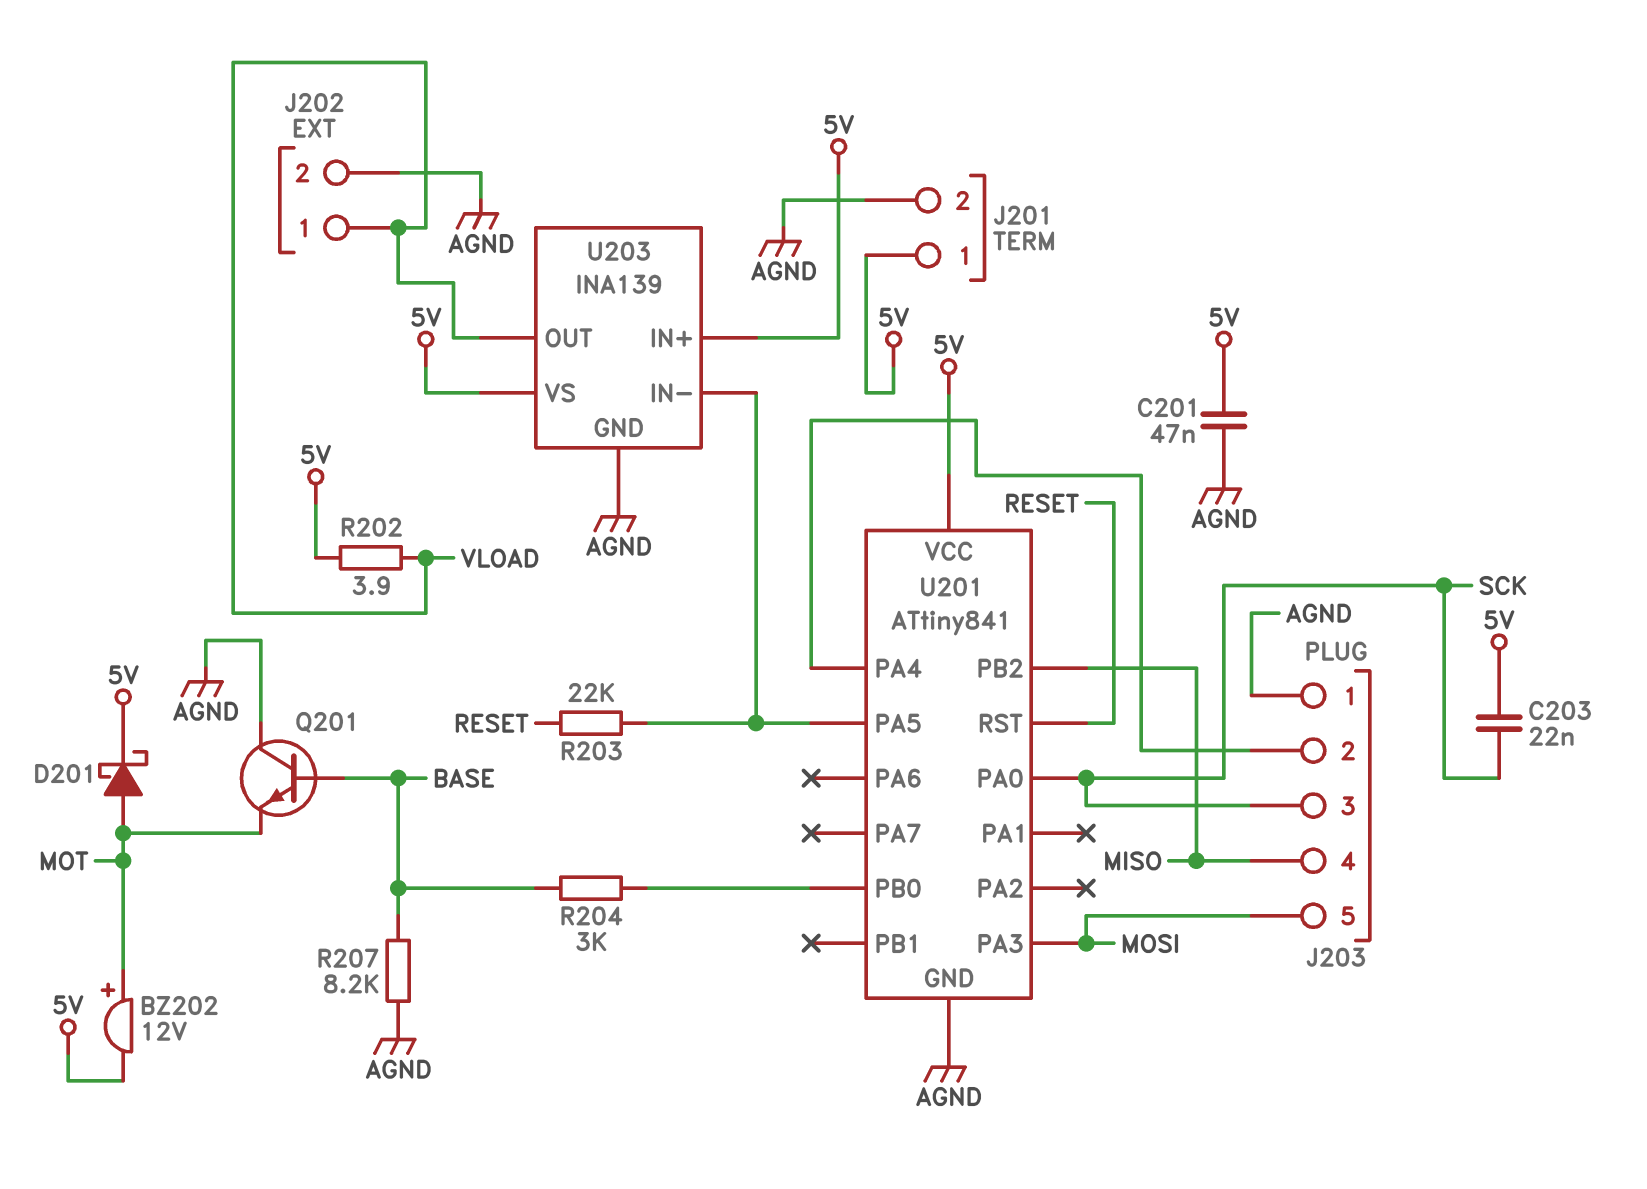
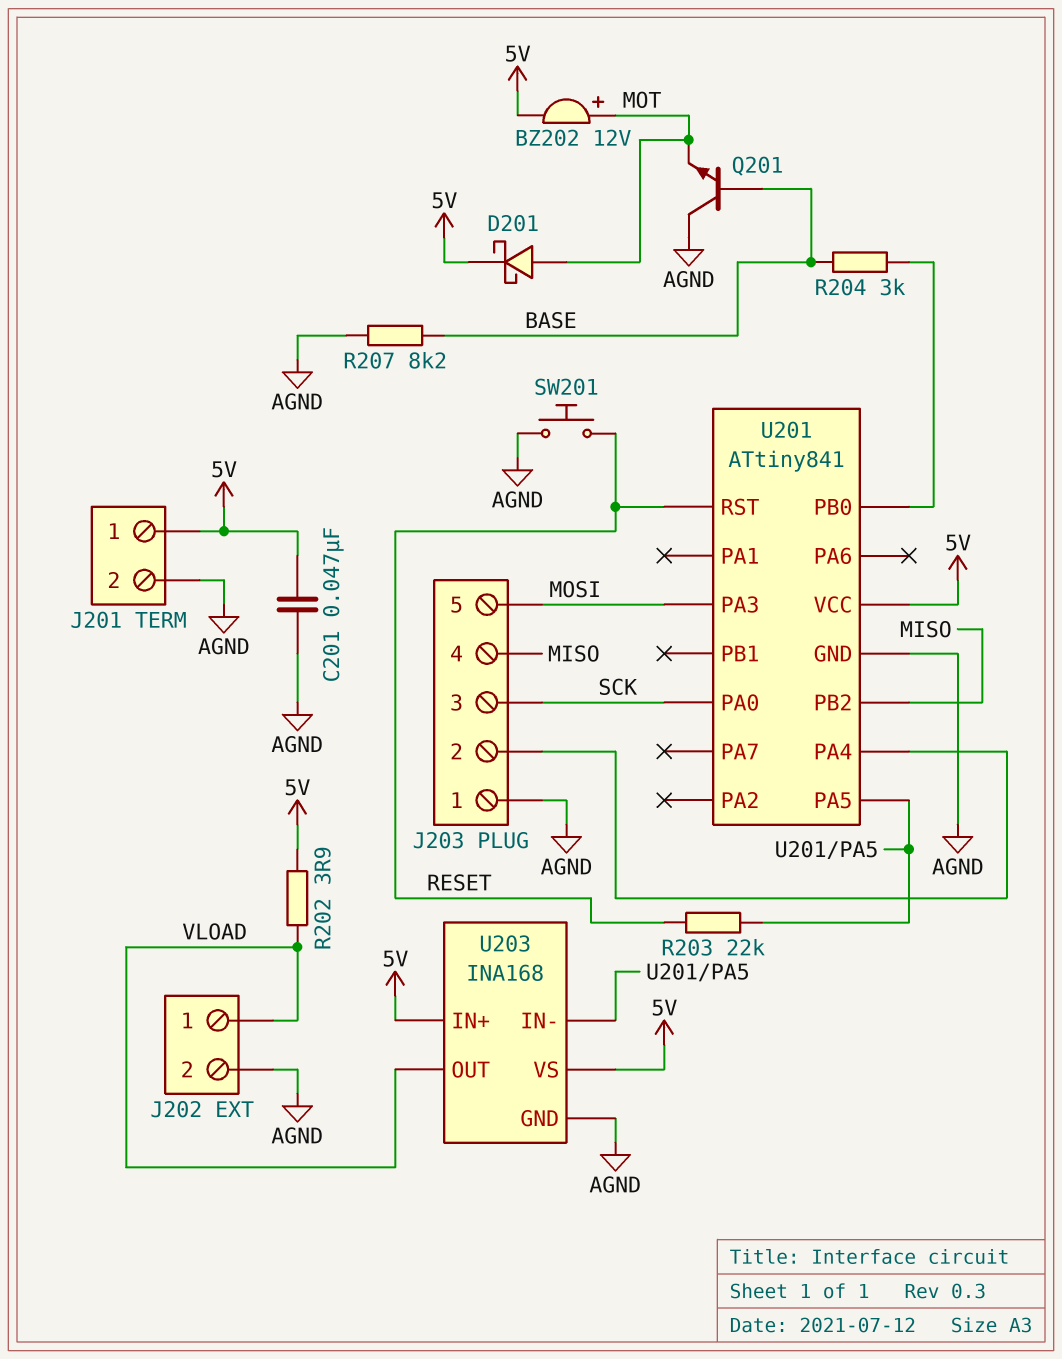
C203: 22nF (5V, SCK) -> none
SW201: none -> button (AGND, RESET)
U203: INA139 -> INA168

